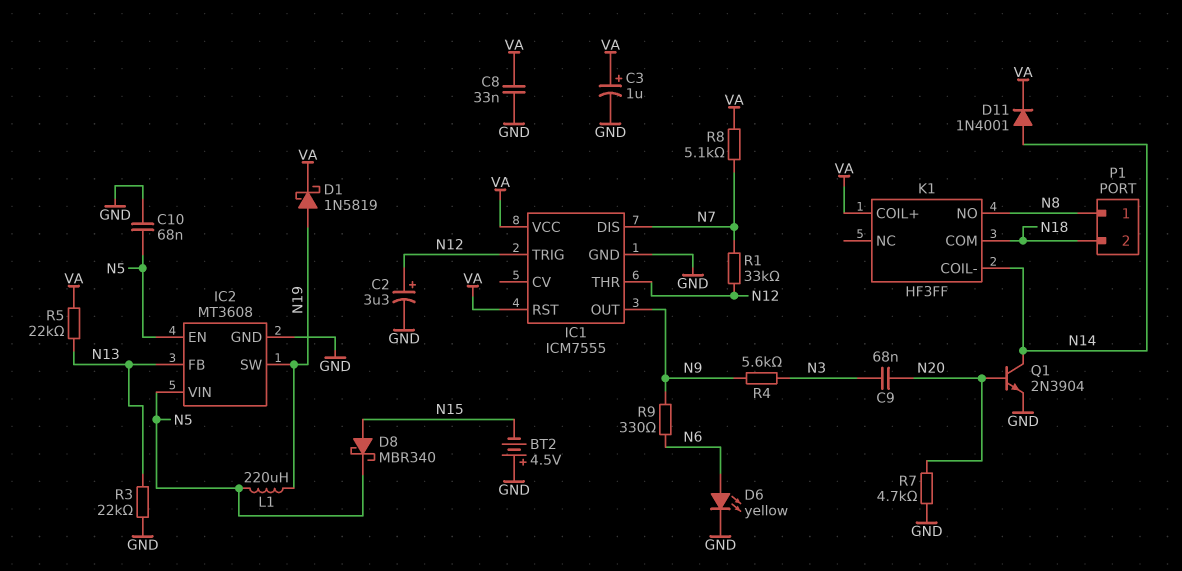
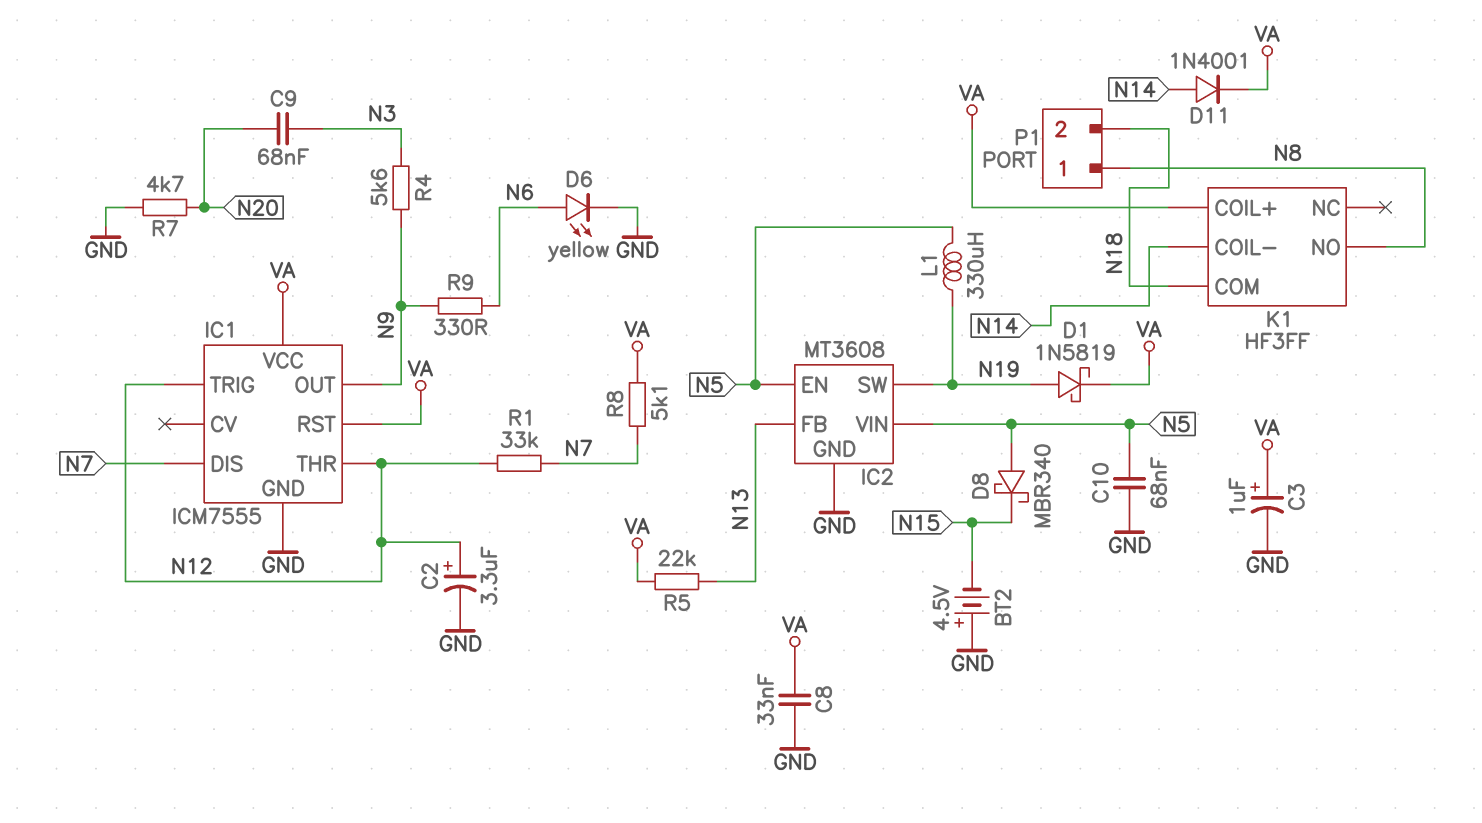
D8: schottky MBR340 (A N15, K N5) -> schottky MBR340 (A N5, K N15)
L1: 220uH (N5, N19) -> 330uH (N5, N19)
Q1: NPN 2N3904 (B N20, C N14, E GND) -> none
R3: 22k (GND, N13) -> none

